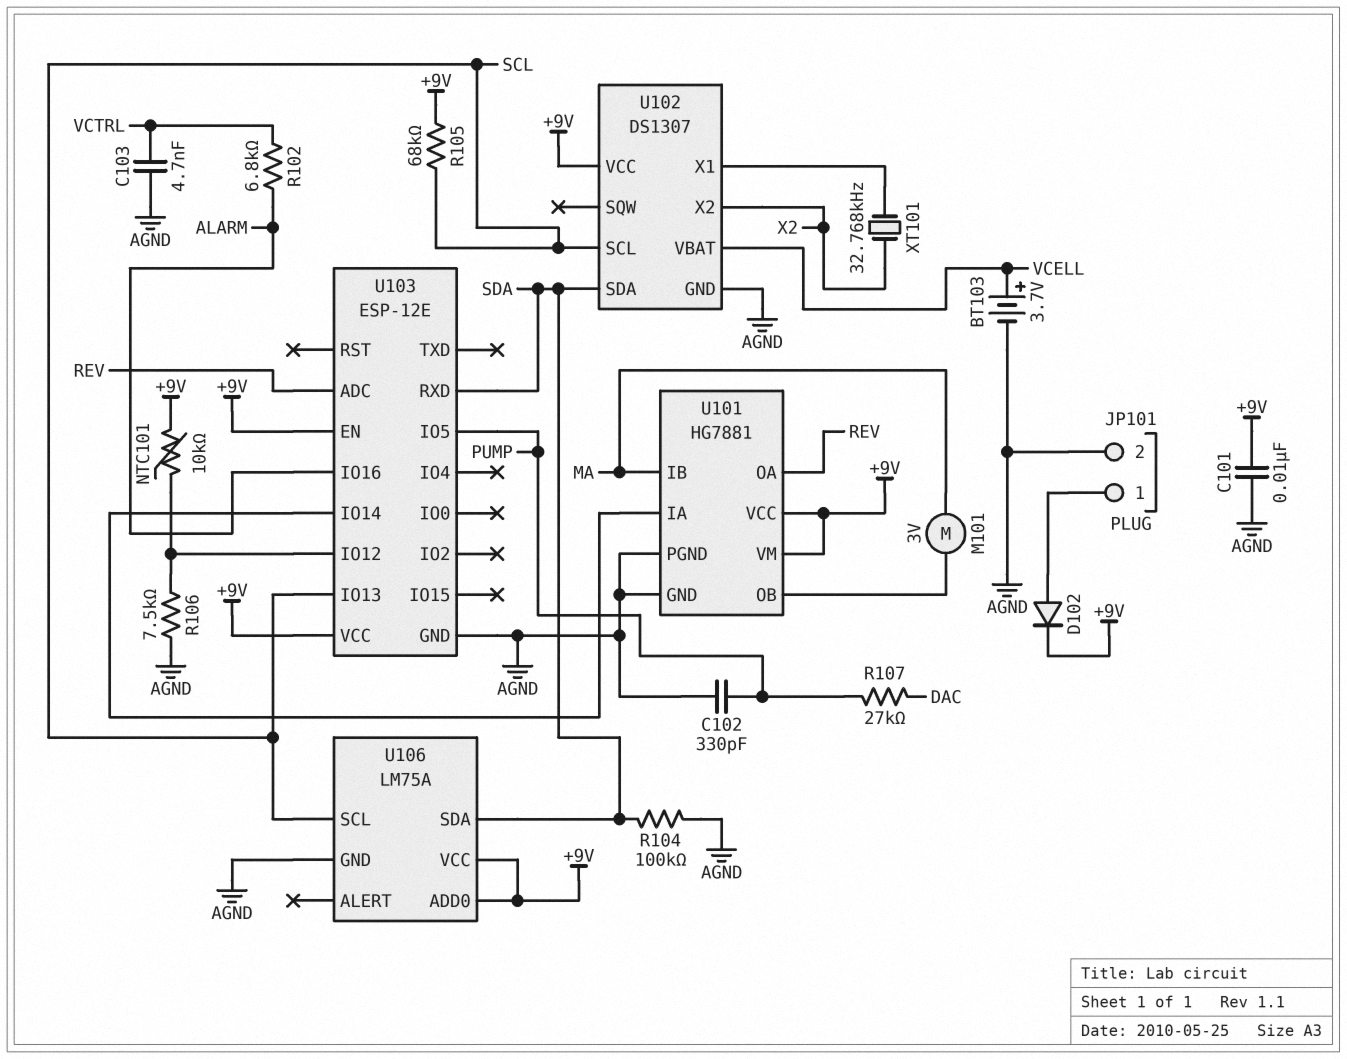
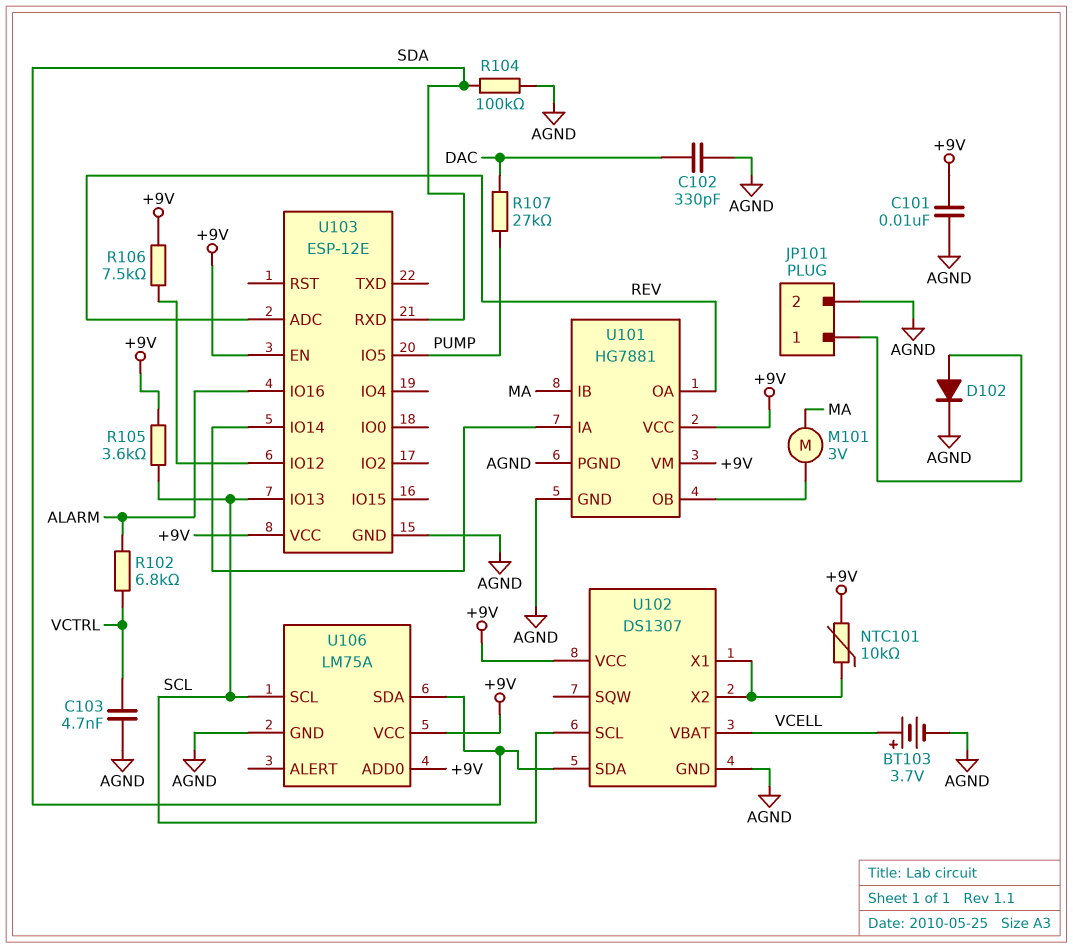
C102: 330pF (AGND, PUMP) -> 330pF (AGND, DAC)
D102: diode (A JP101/1, K +9V) -> diode (A JP101/1, K AGND)
NTC101: 10k (+9V, U103/IO12) -> 10k (+9V, U102/X1)
R105: 68k (+9V, SCL) -> 3.6k (+9V, SCL)
R106: 7.5k (AGND, U103/IO12) -> 7.5k (+9V, U103/IO12)
U102 pin X2: X2 -> U102/X1
XT101: 32.768kHz (U102/X1, X2) -> none

